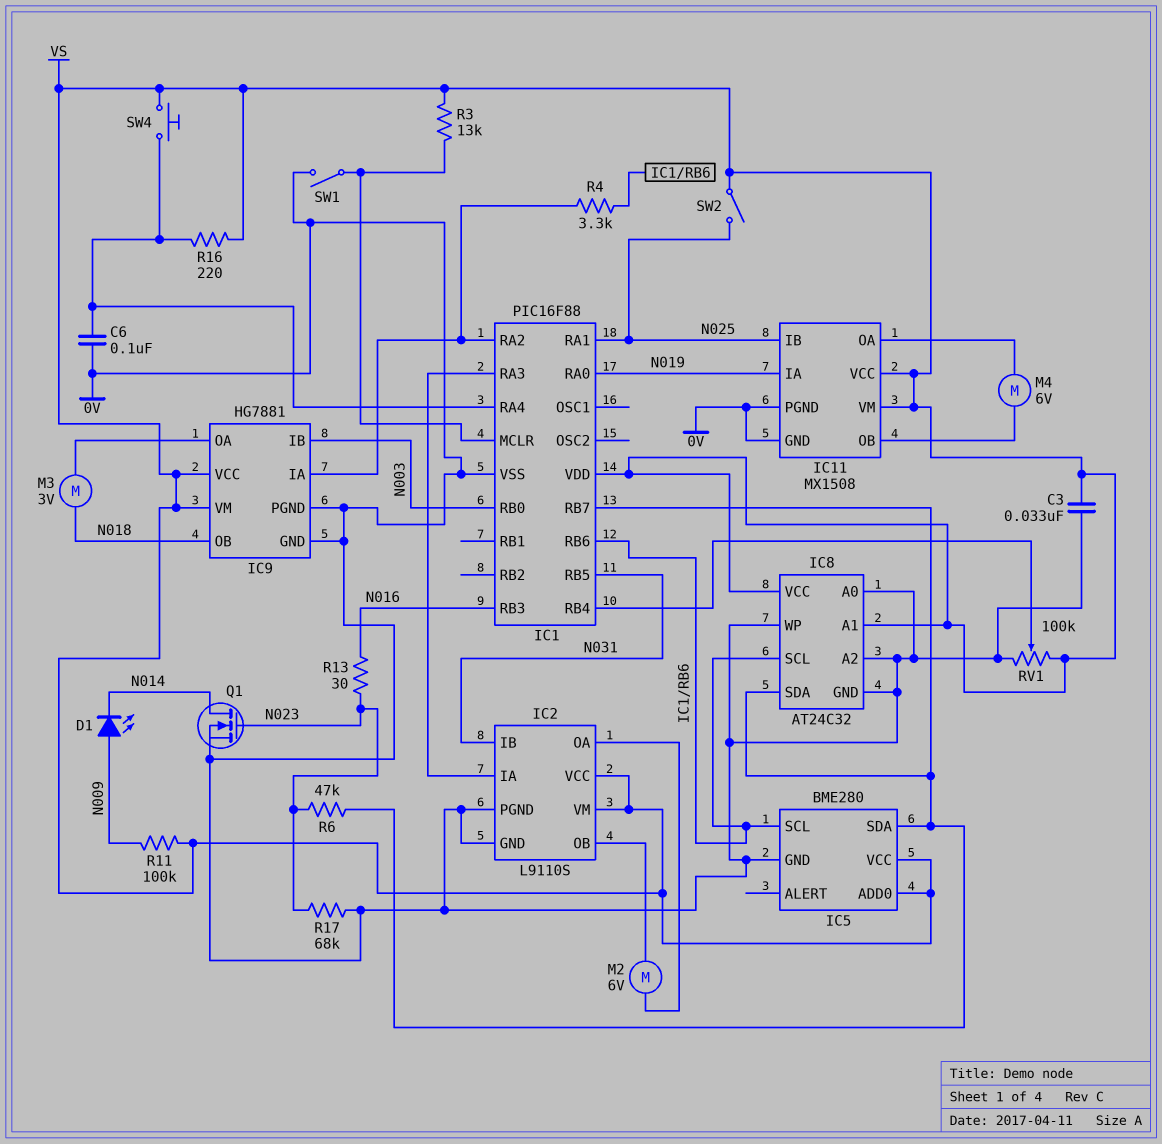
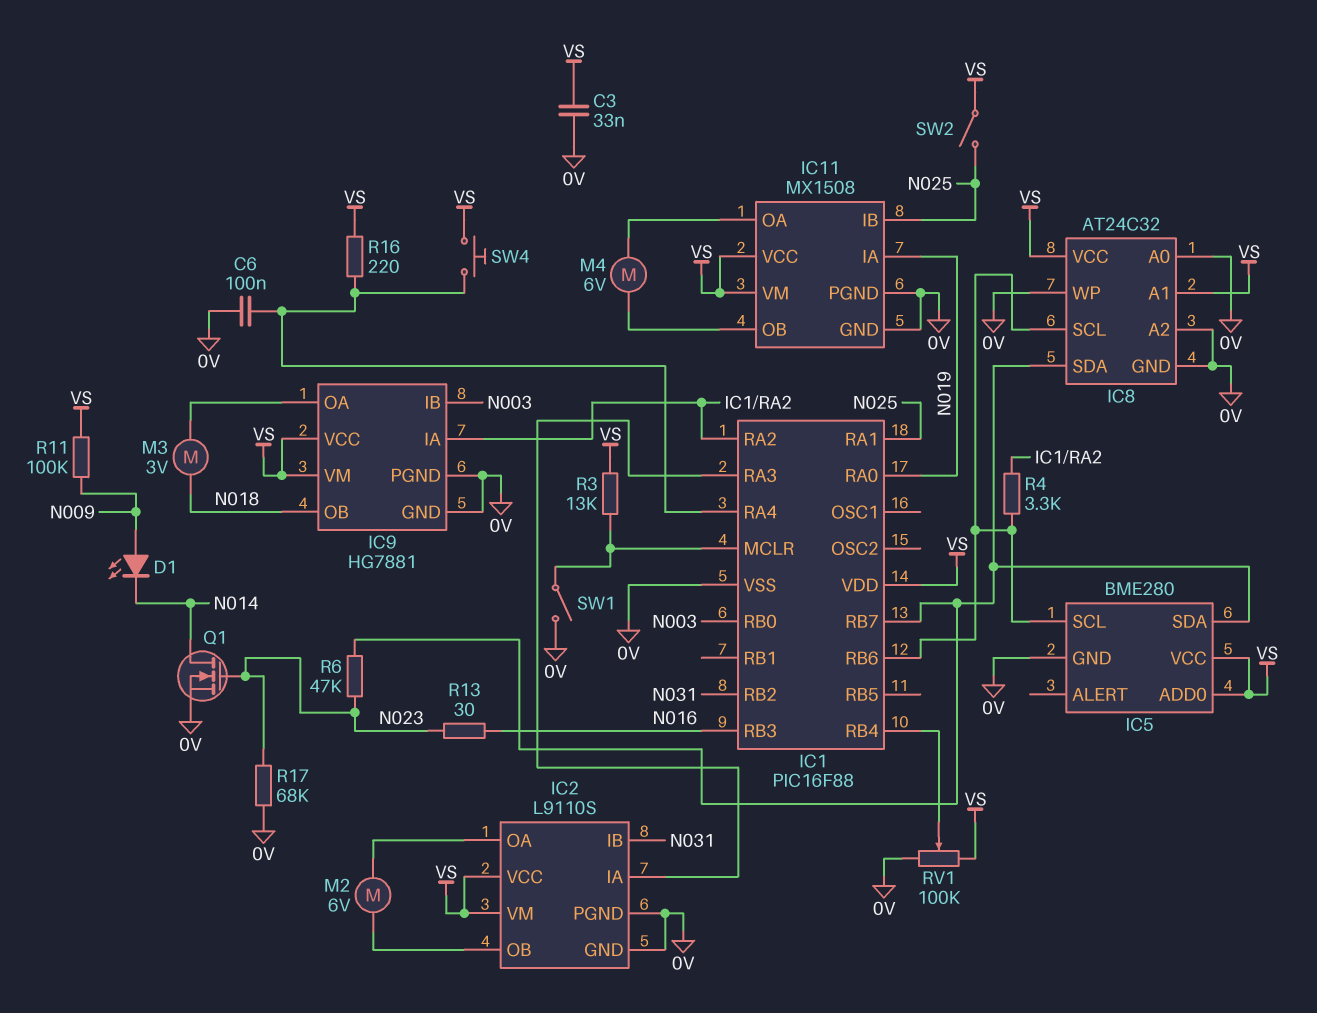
IC1 pin RB2: none -> N031
IC1 pin RB5: N031 -> none

